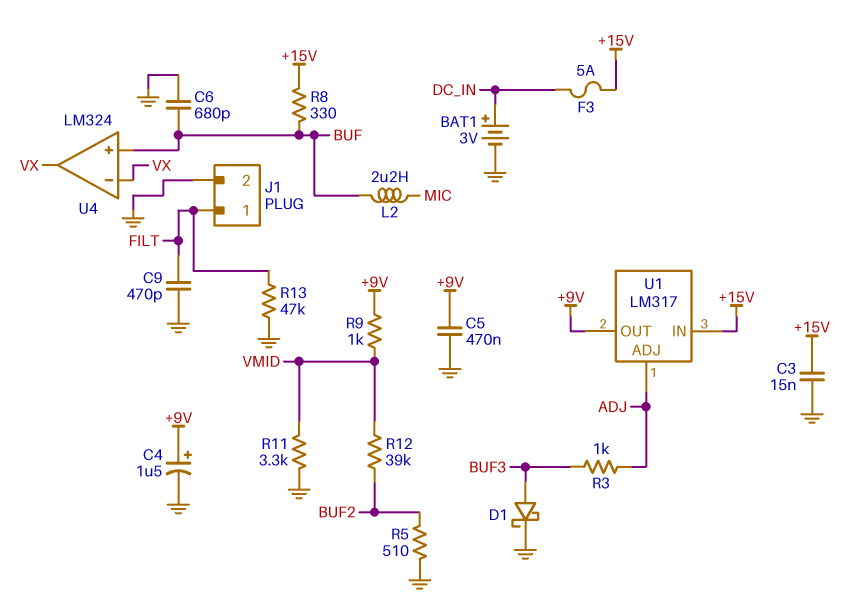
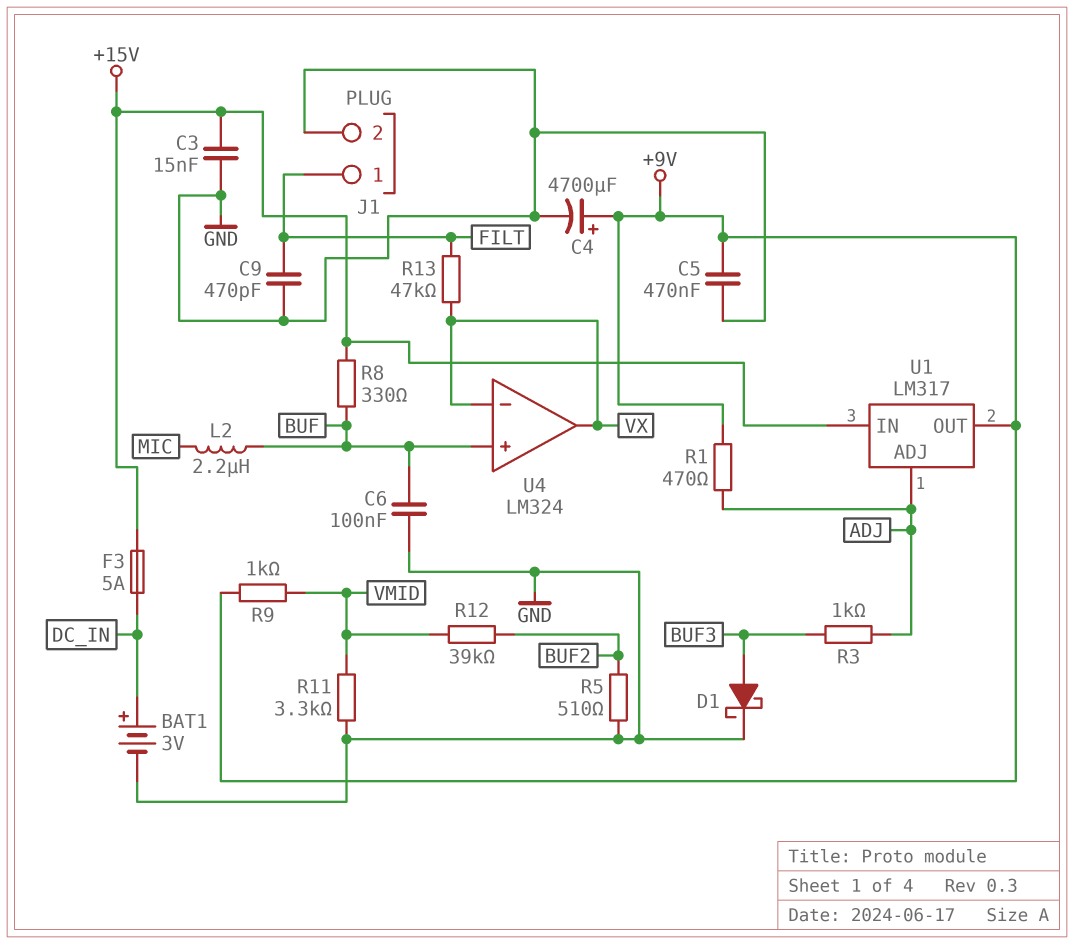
C4: 1.5uF (plus +9V, minus GND) -> 4700uF (plus +9V, minus GND)
C6: 680pF (BUF, GND) -> 100nF (BUF, GND)
R1: none -> 470 (+9V, ADJ)
R13: 47k (FILT, GND) -> 47k (FILT, VX)

